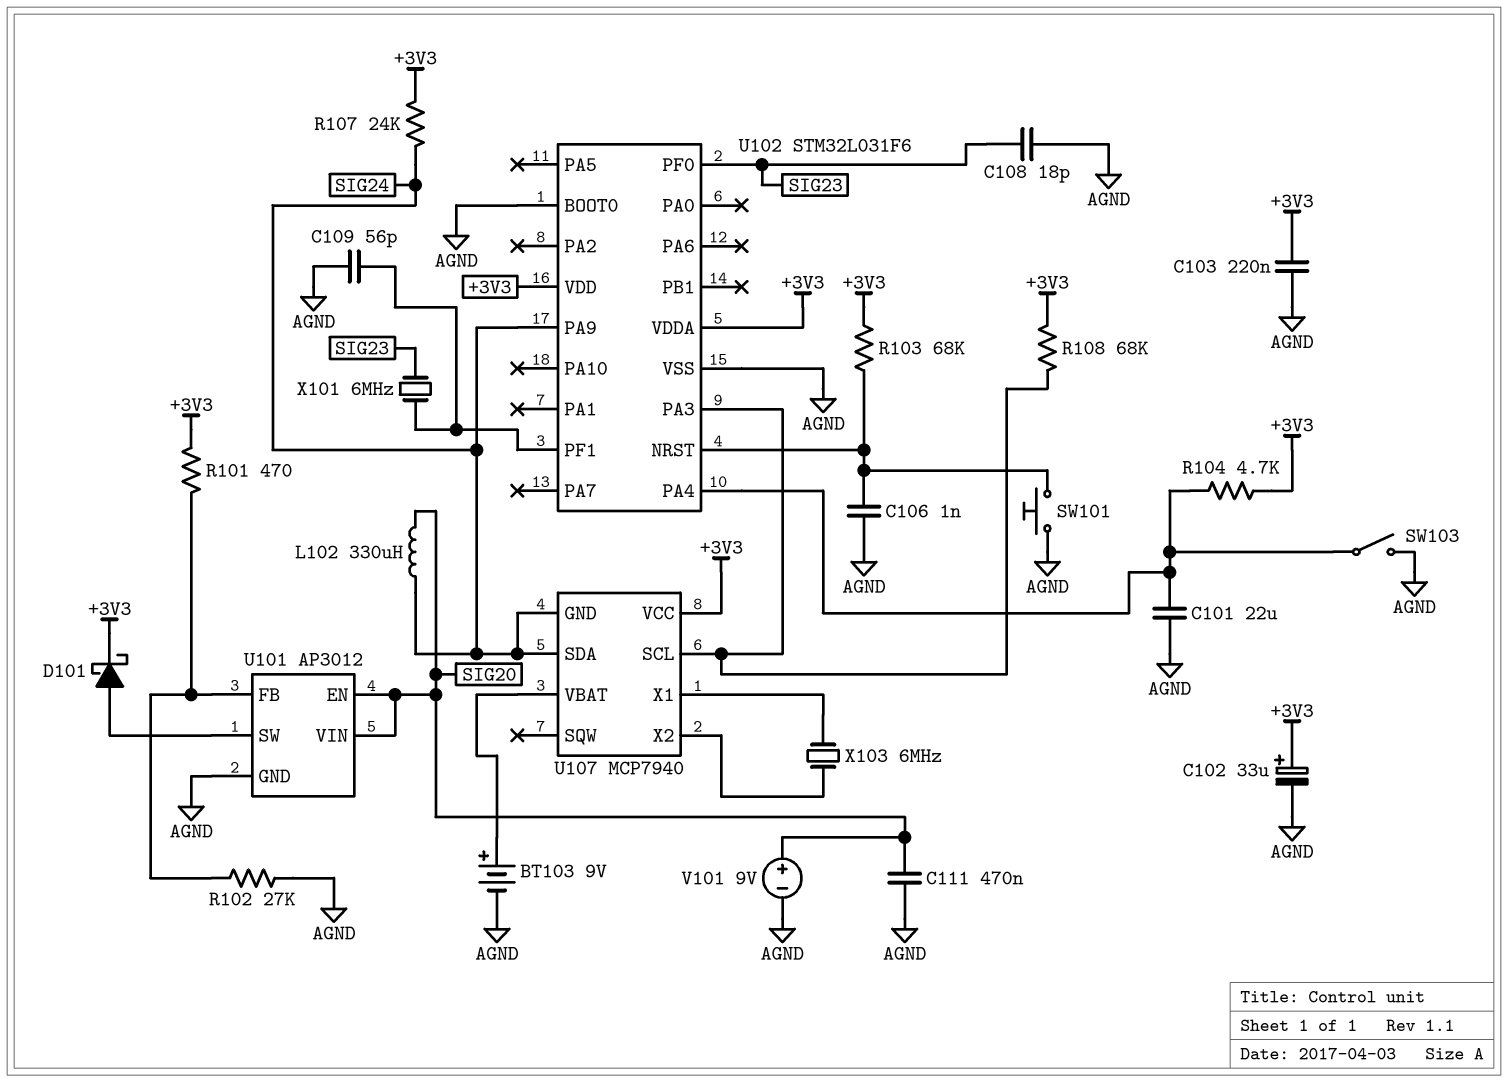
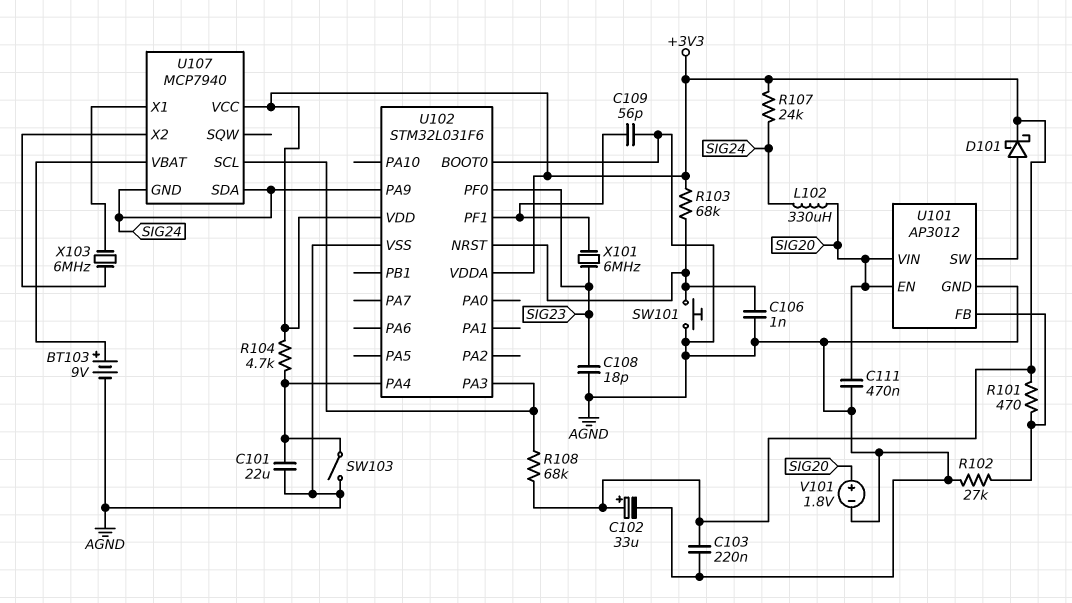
V101: 9V (plus SIG20, minus AGND) -> 1.8V (plus SIG20, minus AGND)

